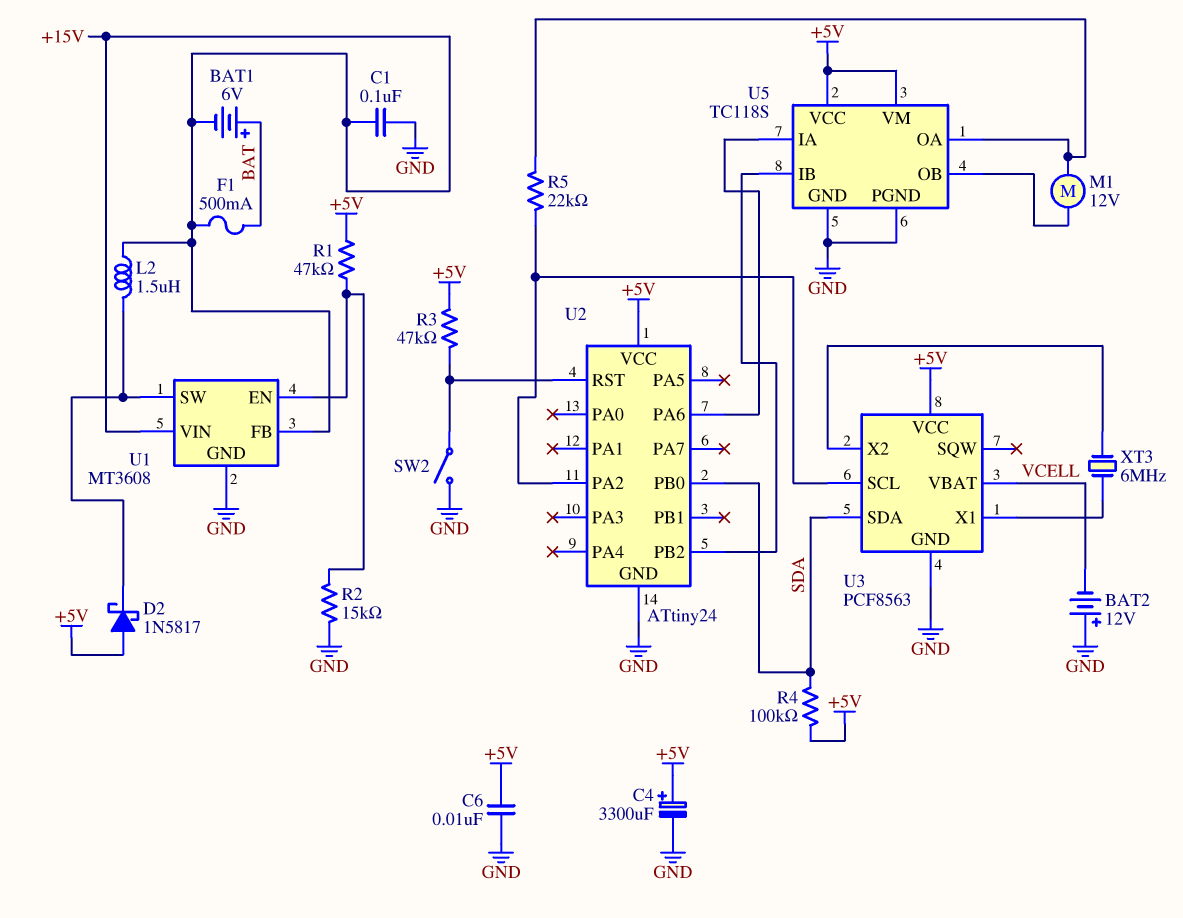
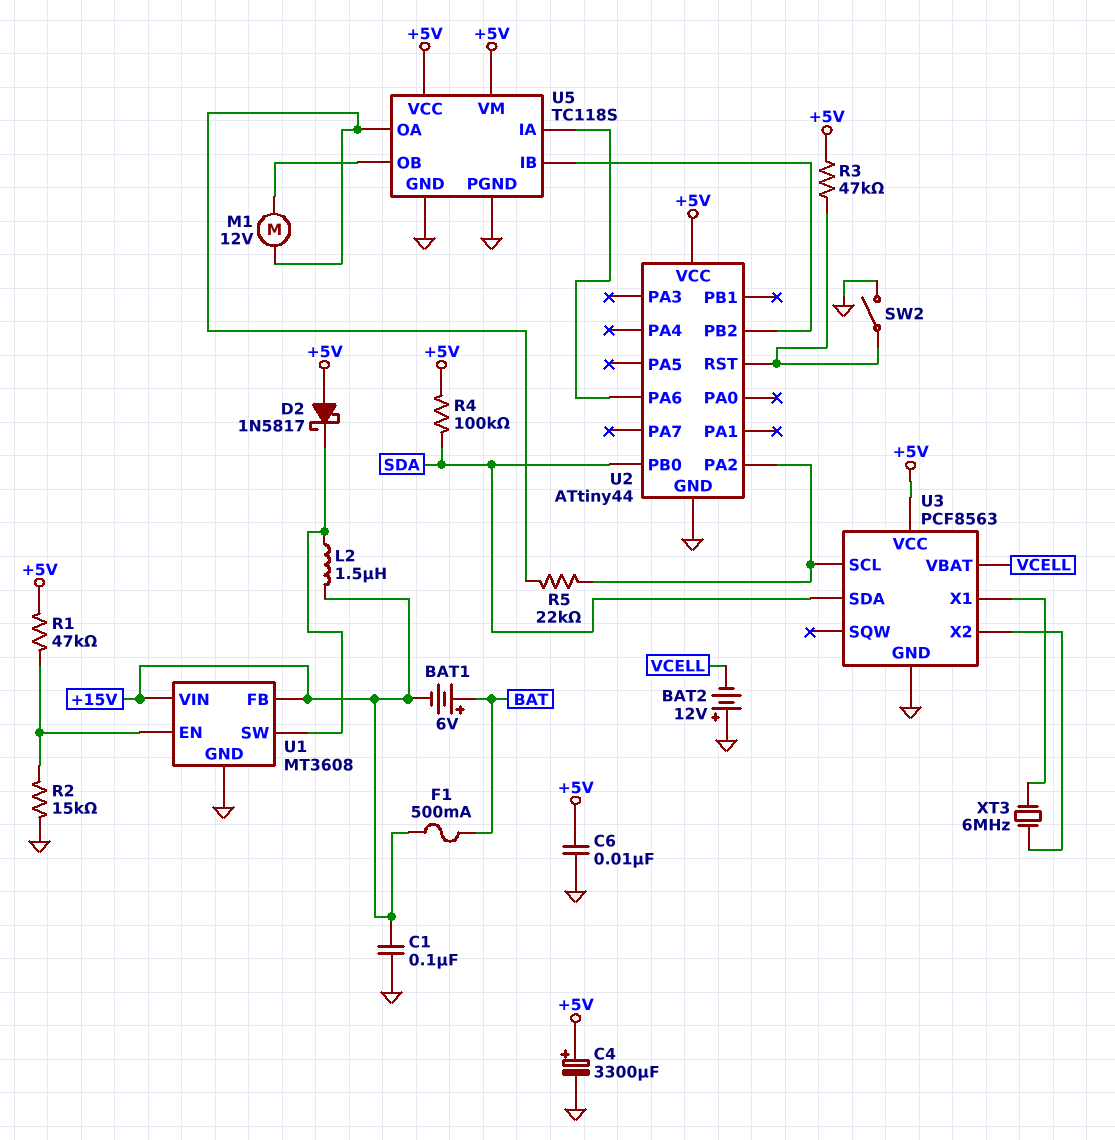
U2: ATtiny24 -> ATtiny44

